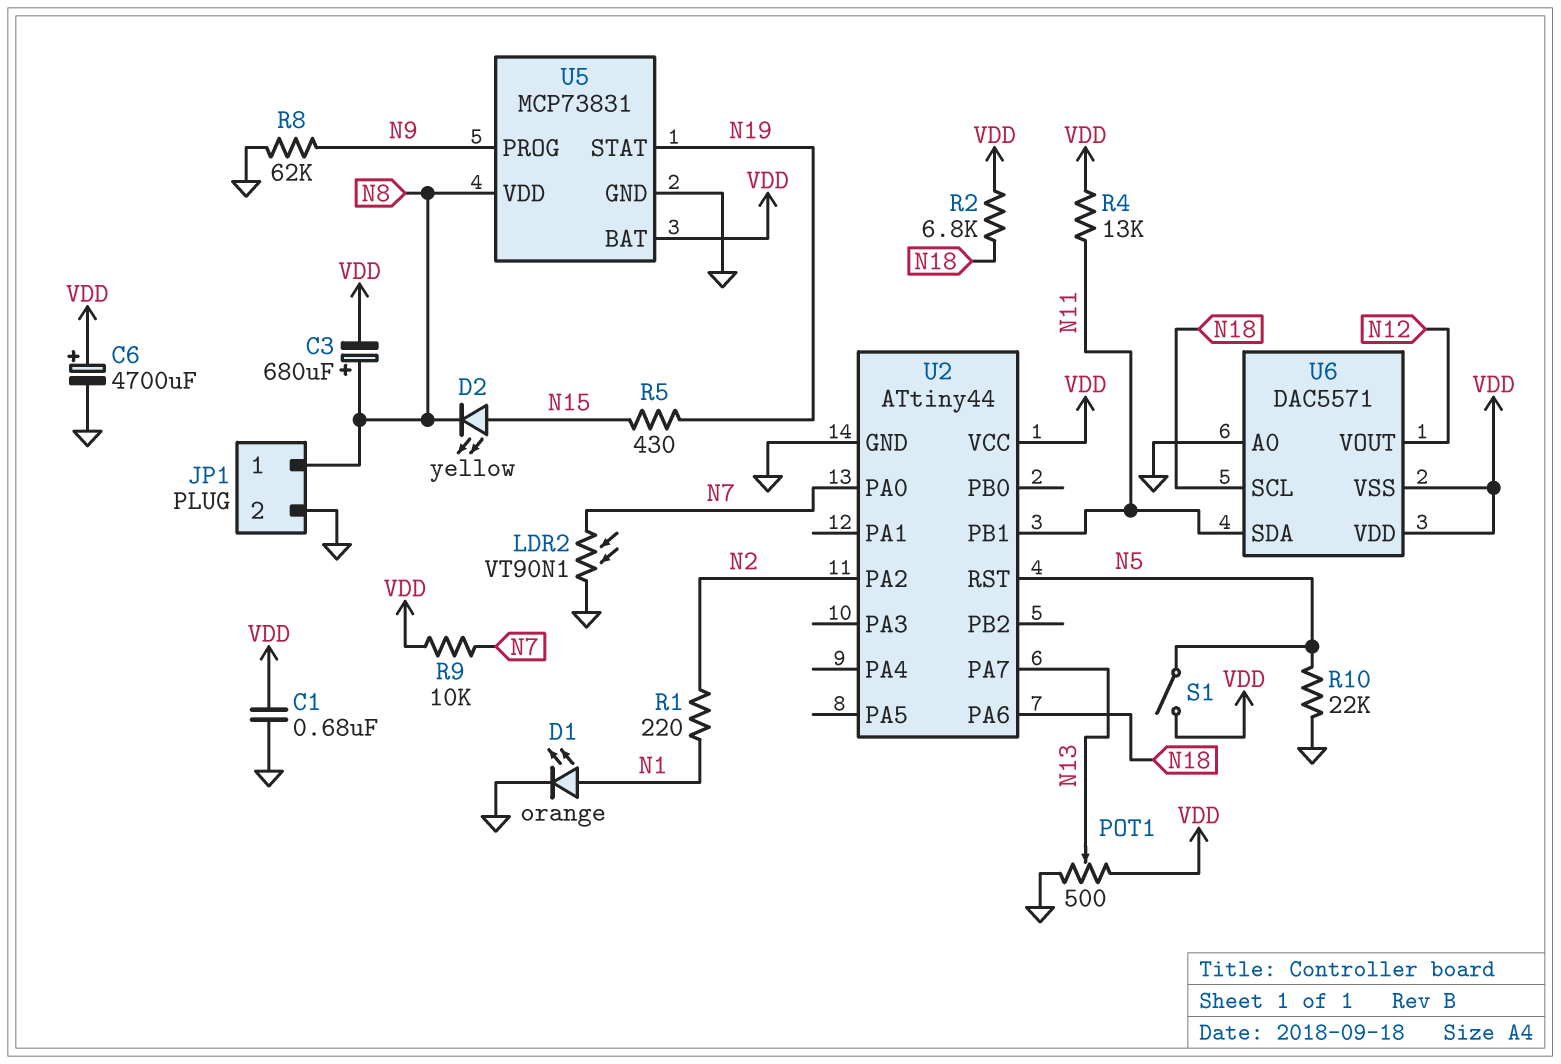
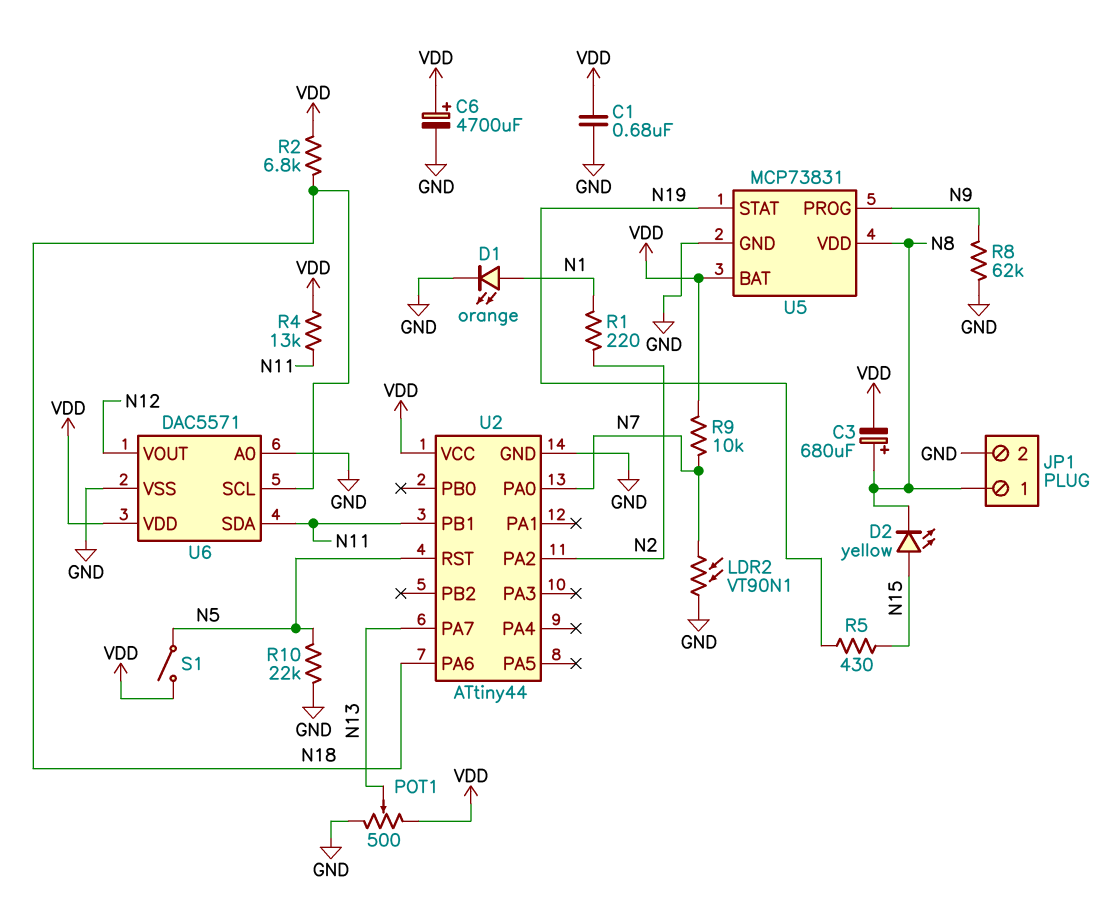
U6 pin VSS: VDD -> GND

